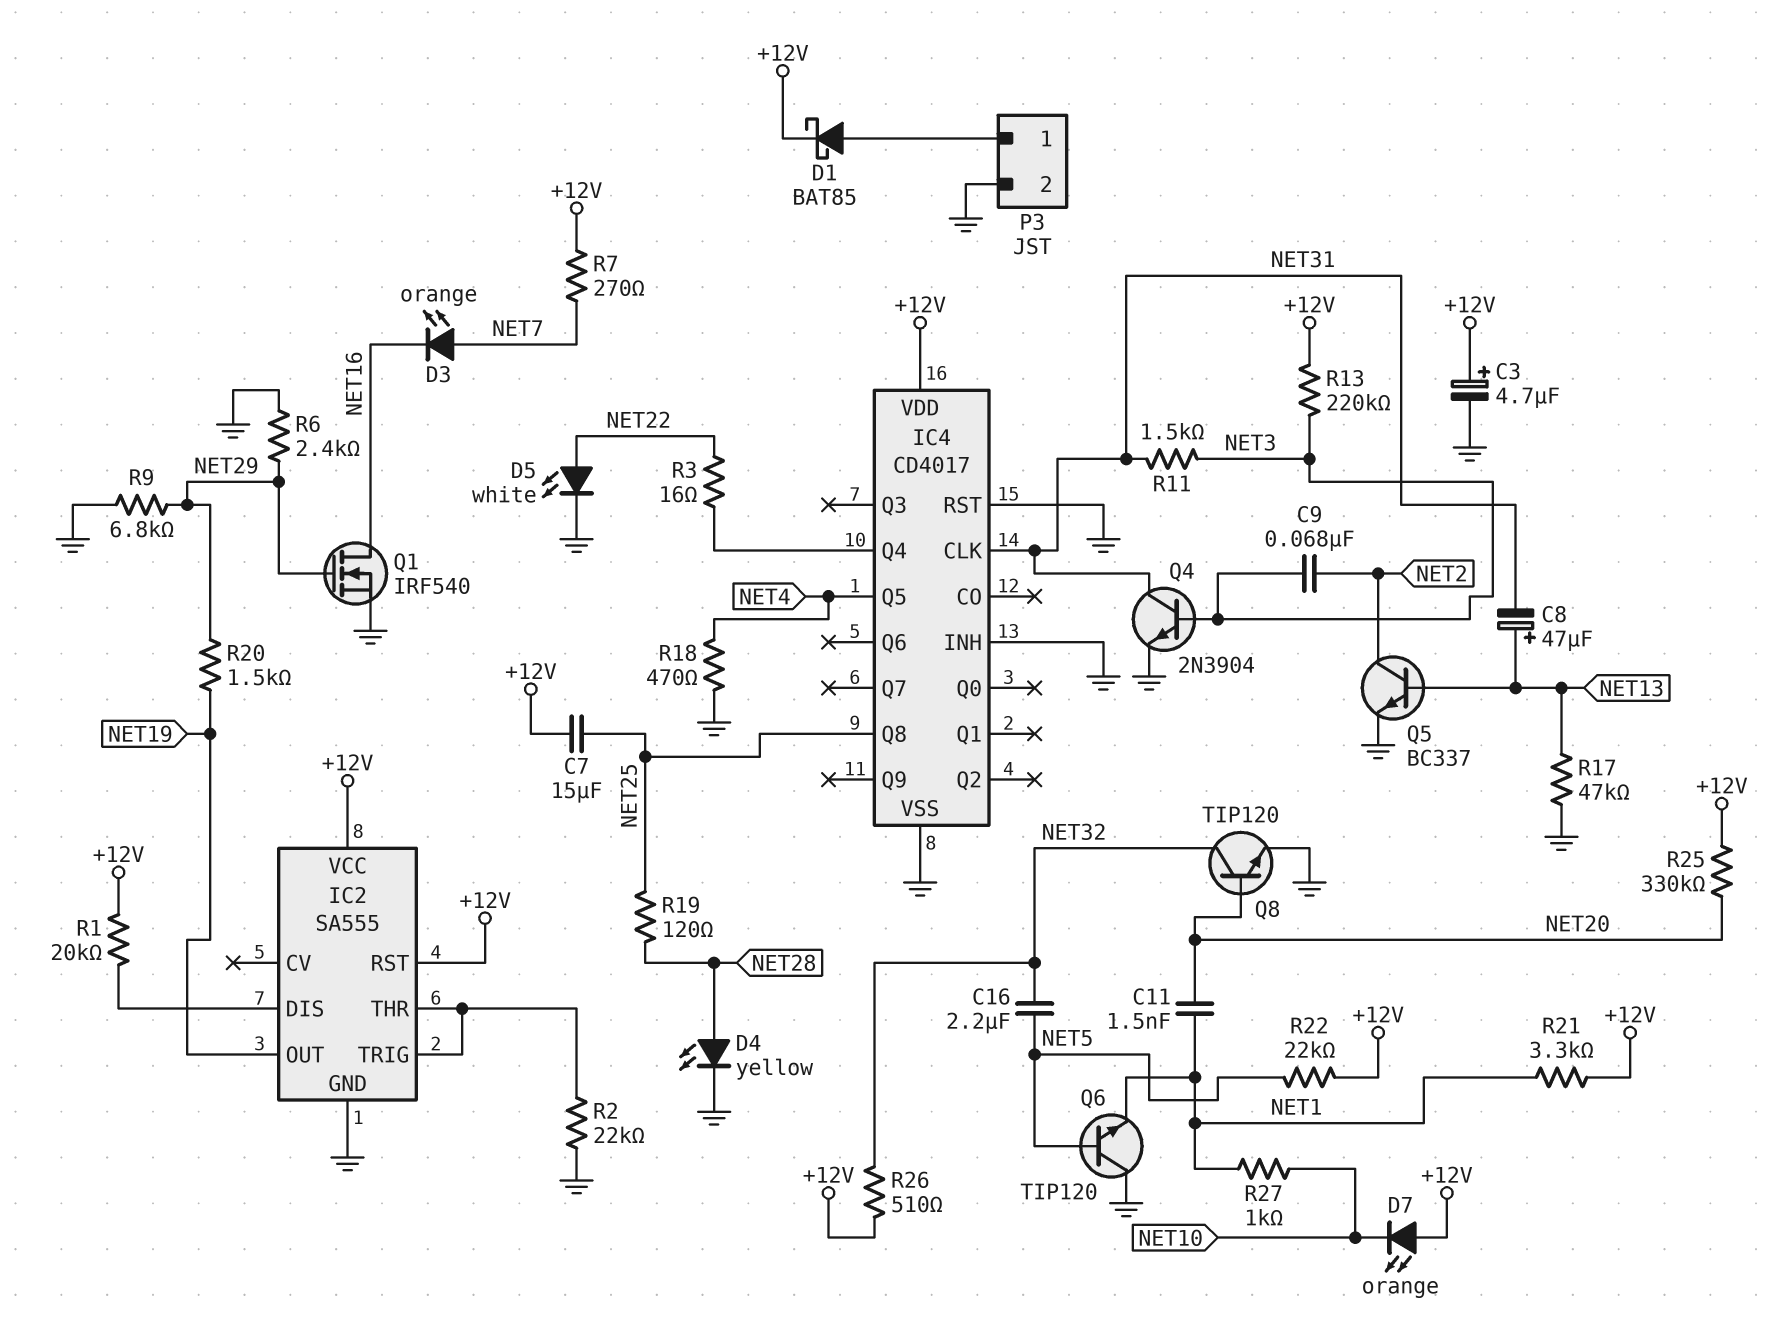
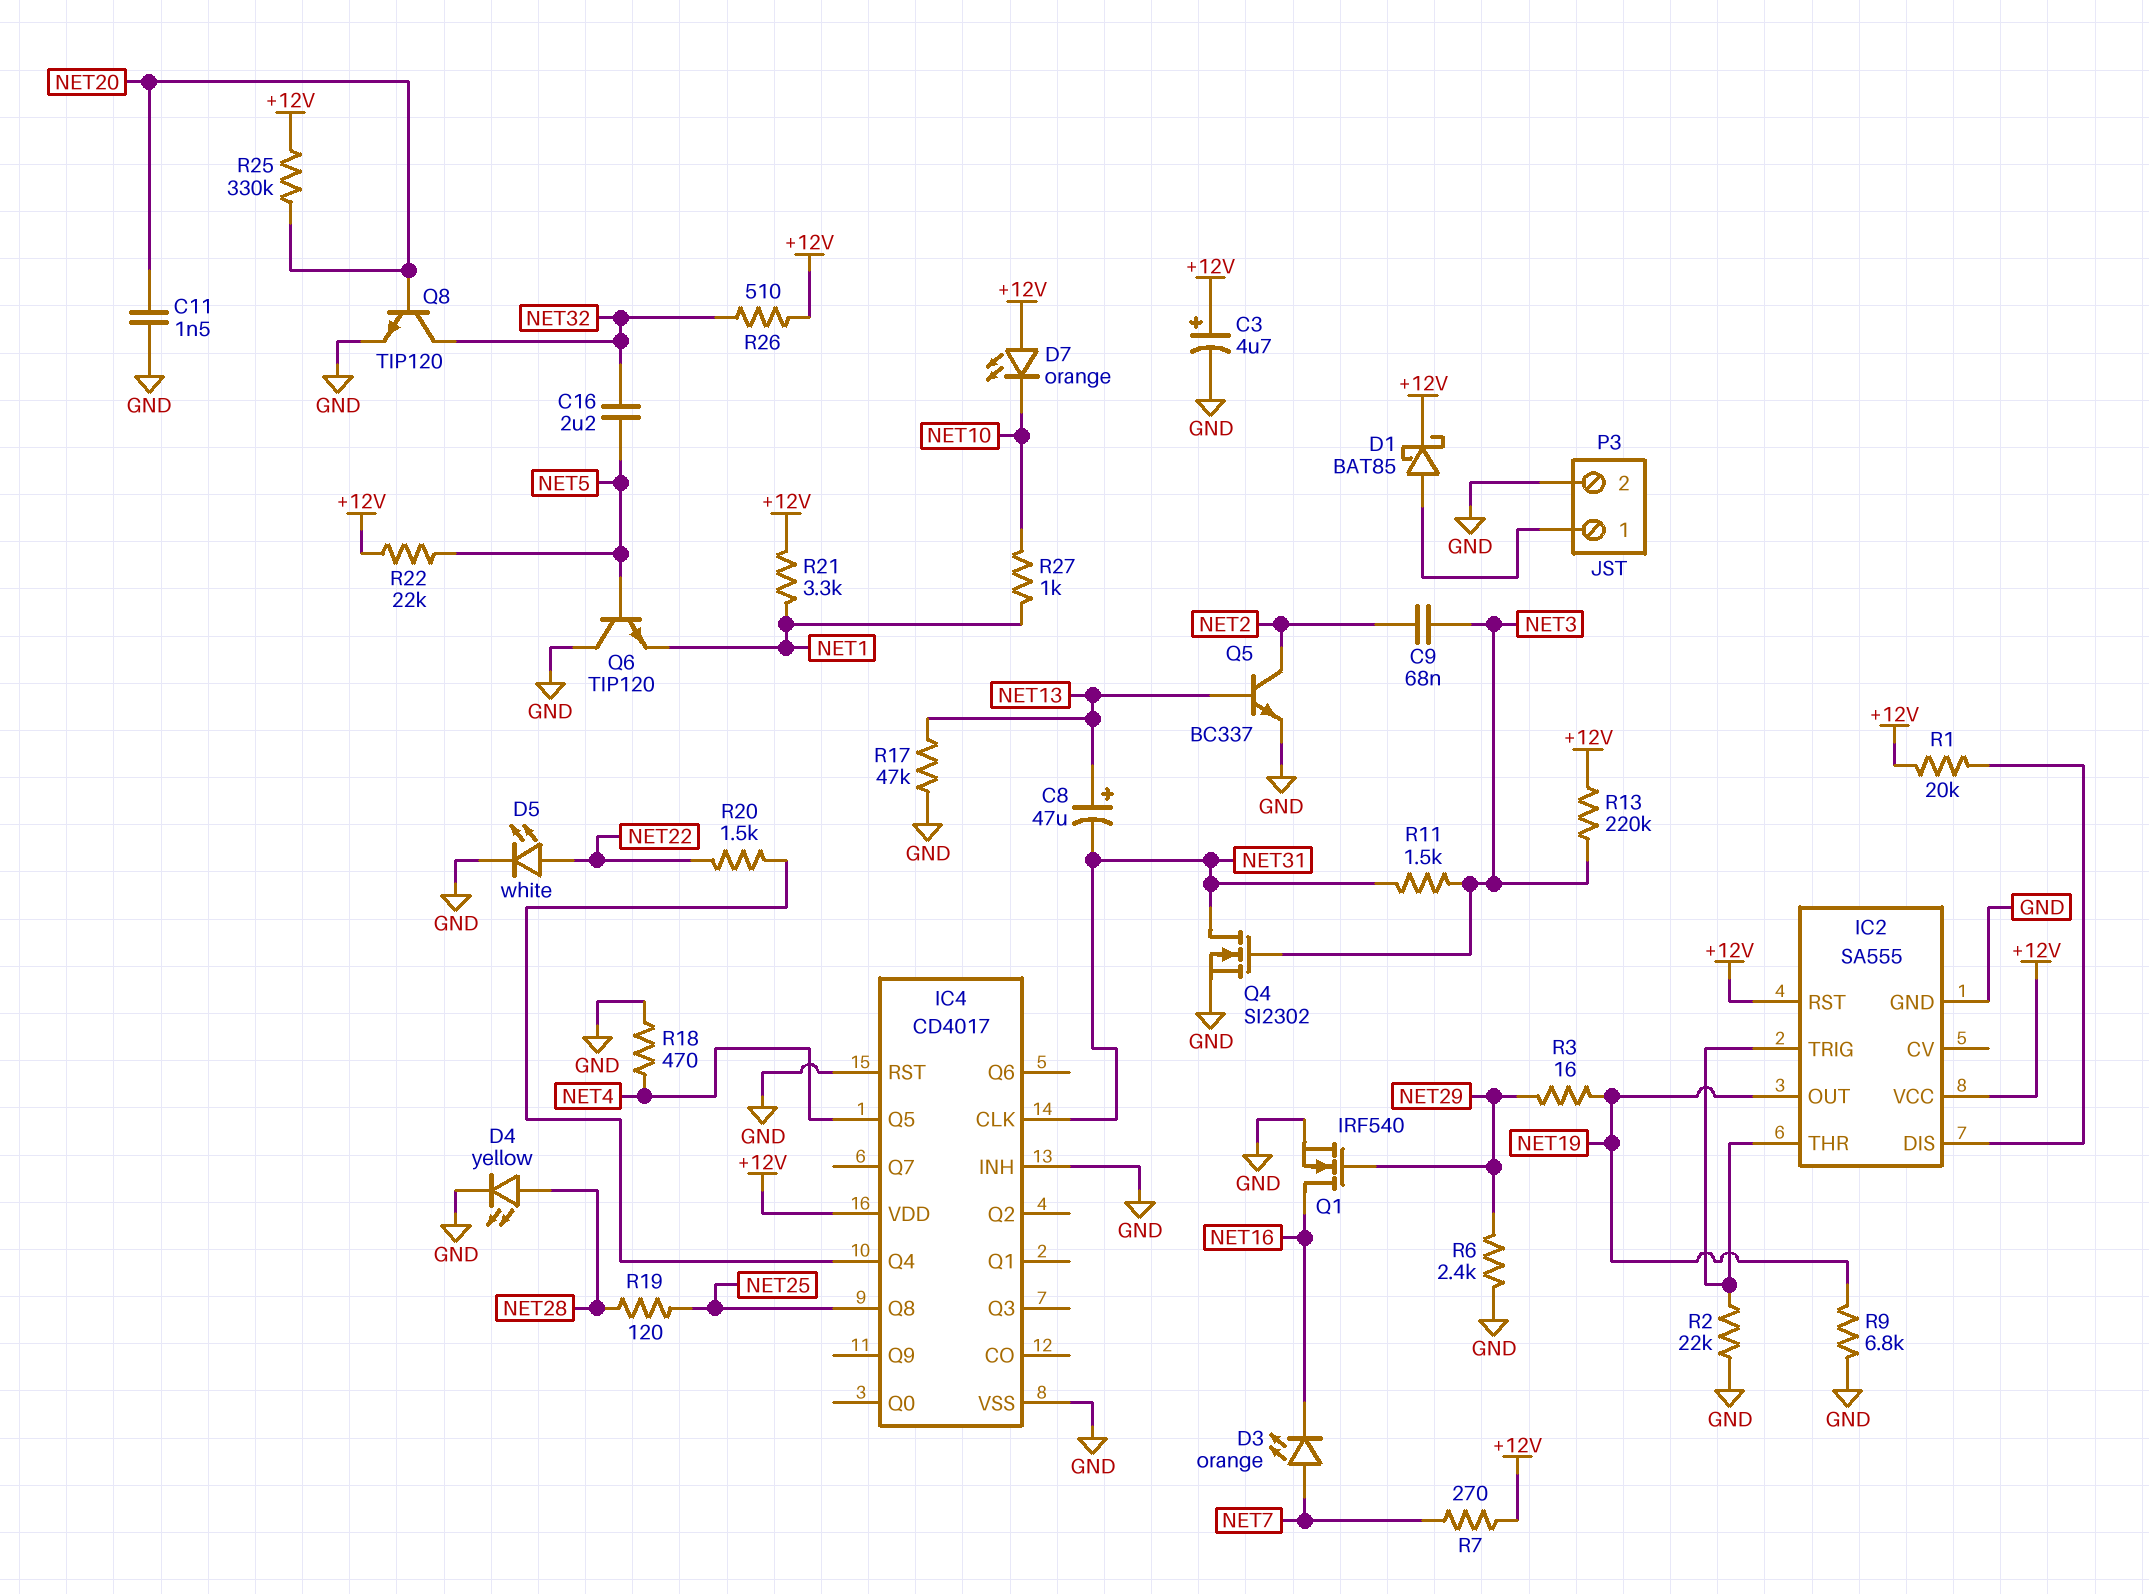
C7: 15uF (+12V, NET25) -> none
C11: 1.5nF (NET1, NET20) -> 1.5nF (GND, NET20)
Q4: NPN 2N3904 (B NET3, C NET31, E GND) -> NMOS SI2302 (G NET3, D NET31, S GND)
R3: 16 (IC4/Q4, NET22) -> 16 (NET19, NET29)
R9: 6.8k (GND, NET29) -> 6.8k (GND, NET19)
R20: 1.5k (NET19, NET29) -> 1.5k (IC4/Q4, NET22)

